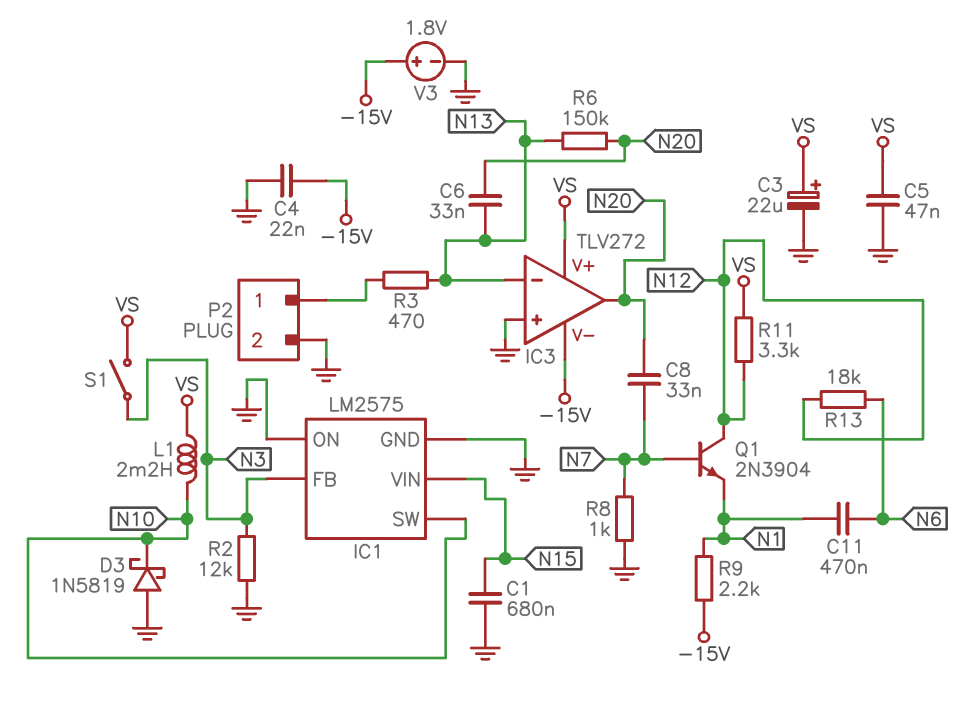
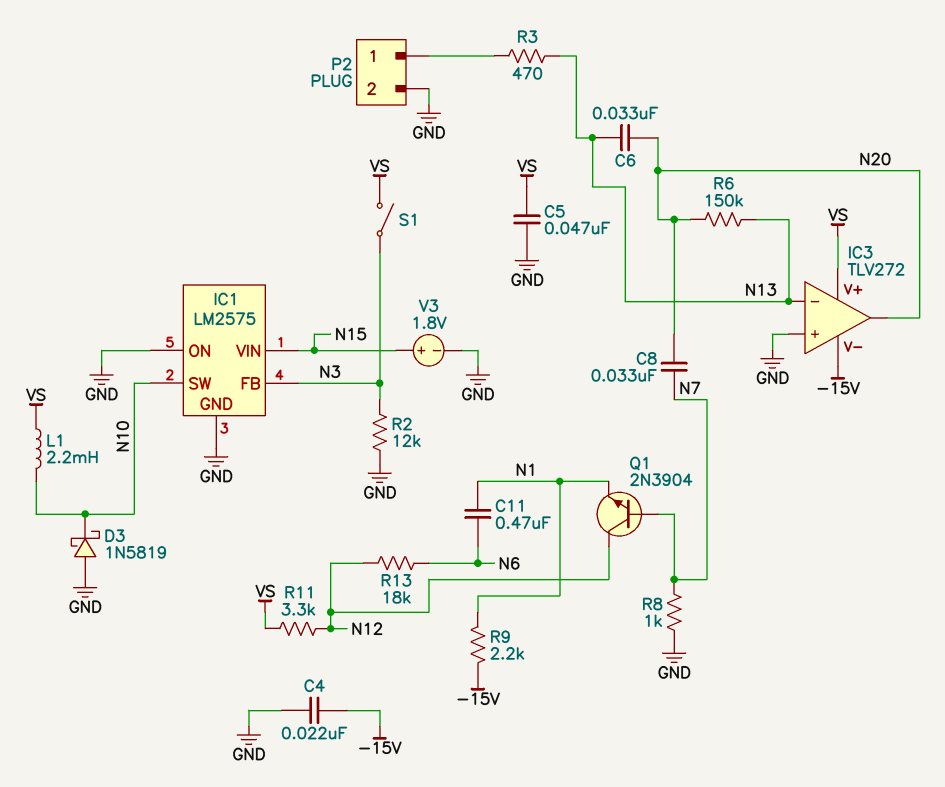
C1: 680nF (GND, N15) -> none
C3: 22uF (plus VS, minus GND) -> none
V3: 1.8V (plus -15V, minus GND) -> 1.8V (plus N15, minus GND)

